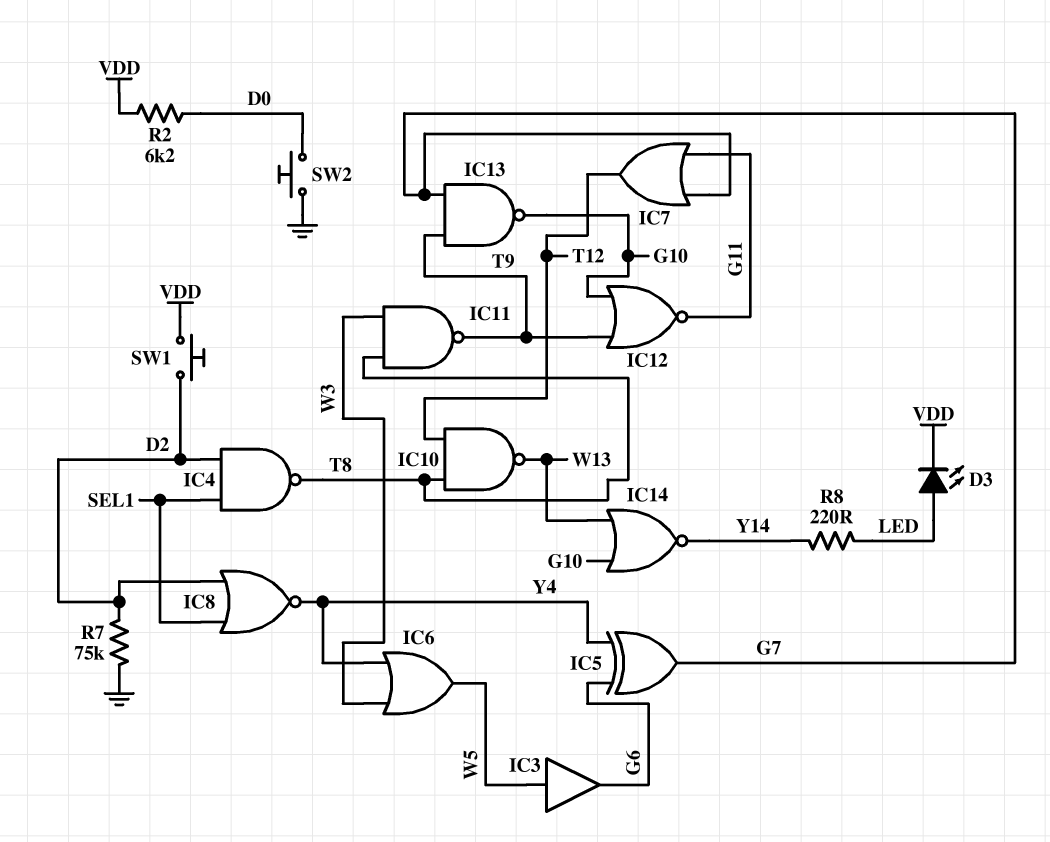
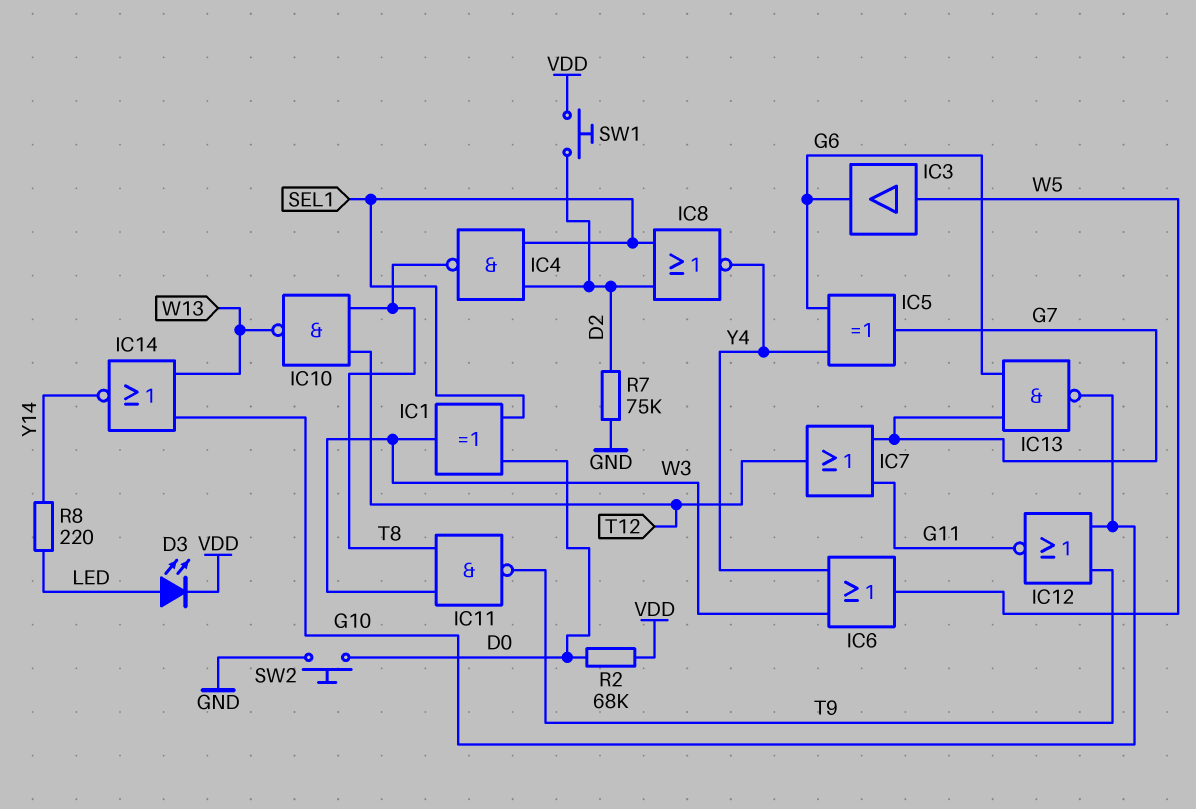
IC1: none -> XOR (in D0, in SEL1, out W3)
IC13: NAND (in G7, in T9, out G10) -> NAND (in G6, in G7, out G10)
R2: 6.2k (D0, VDD) -> 68k (D0, VDD)

